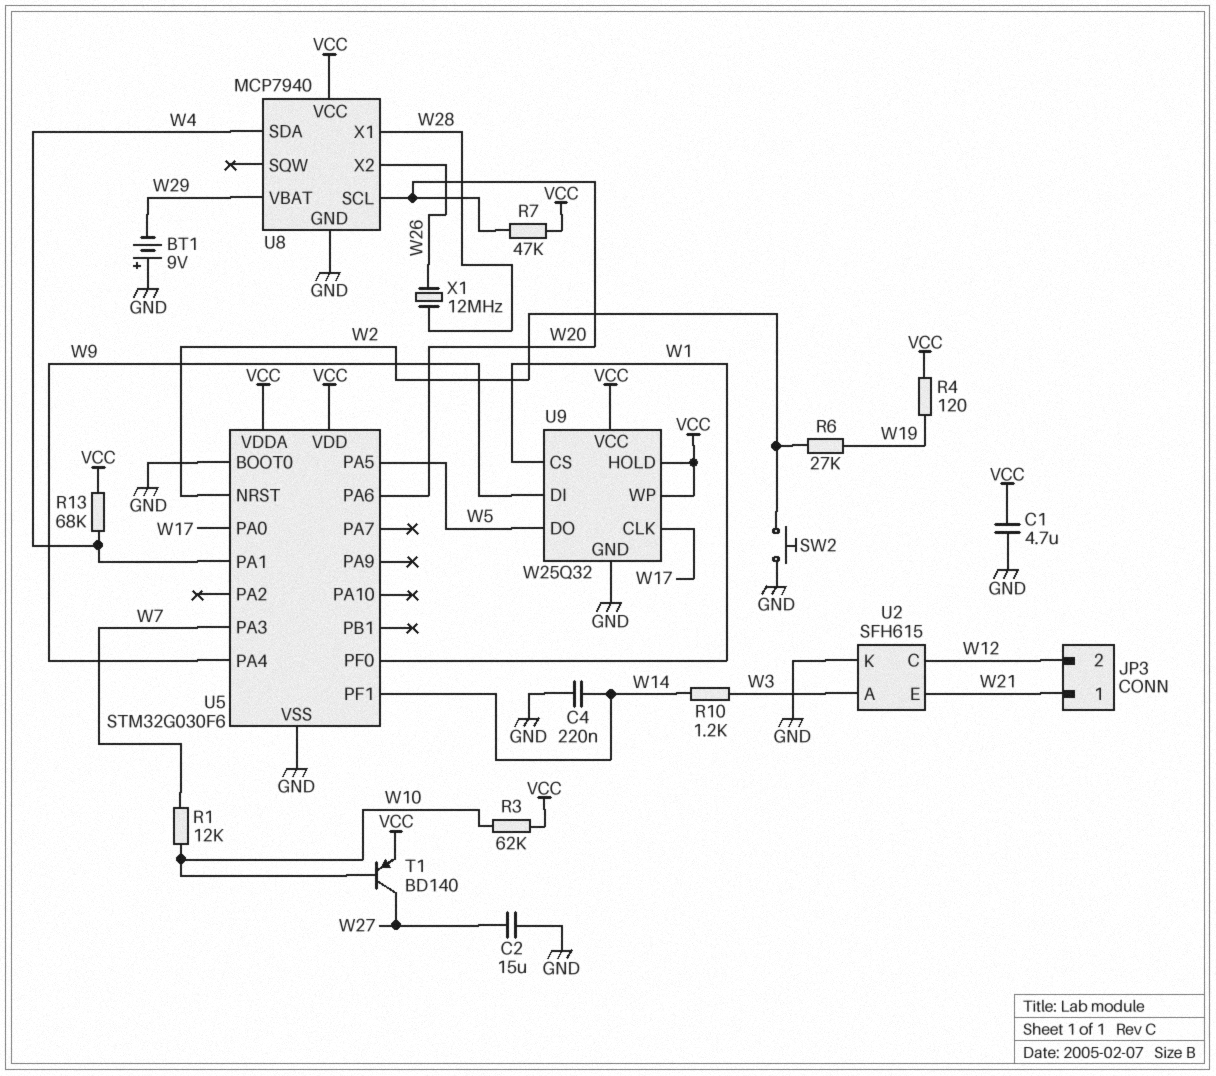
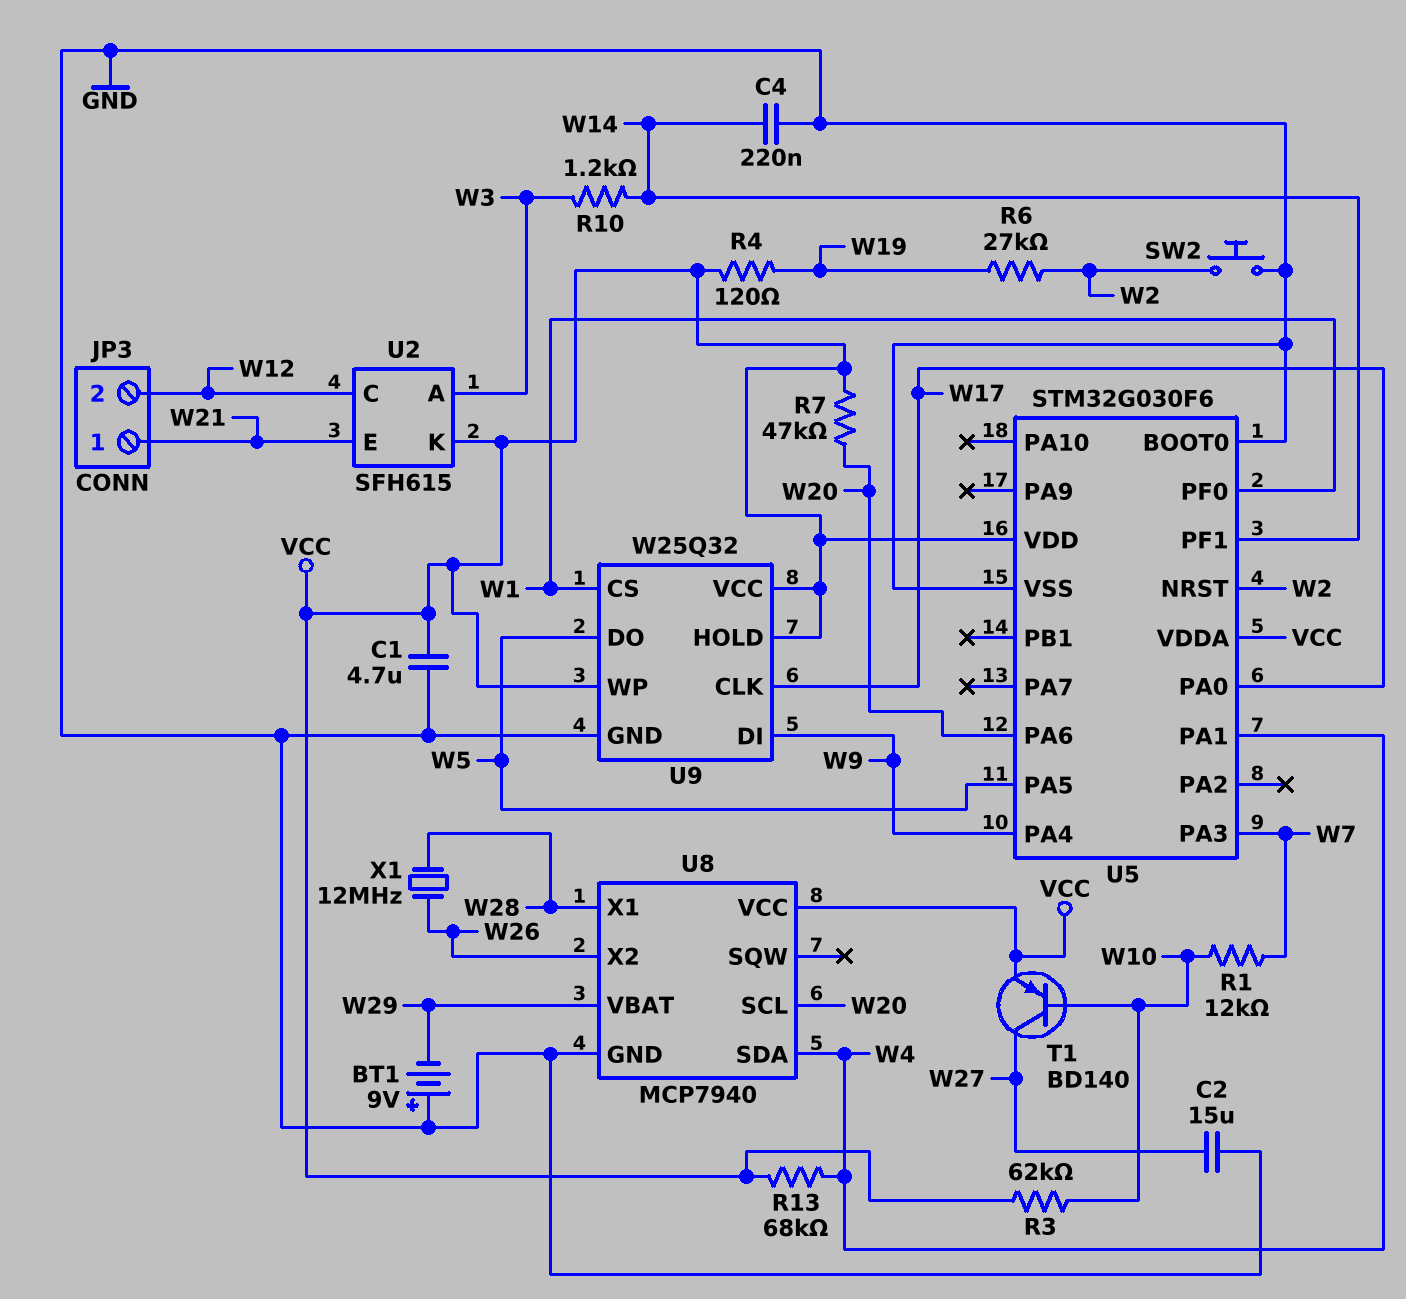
U2 pin K: GND -> VCC

